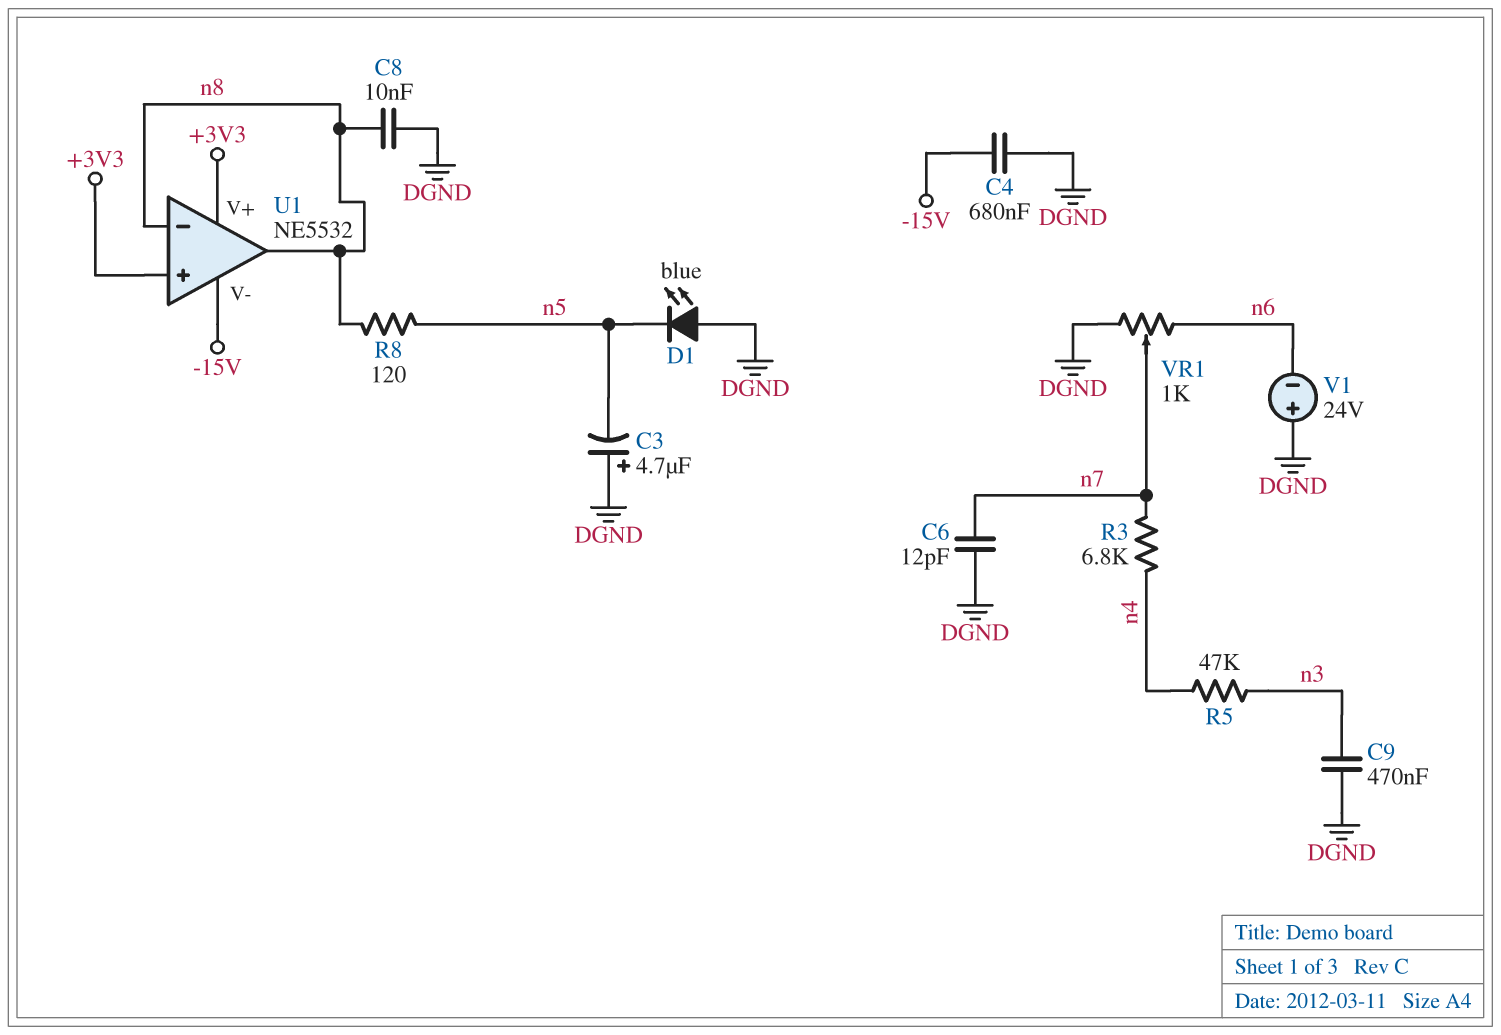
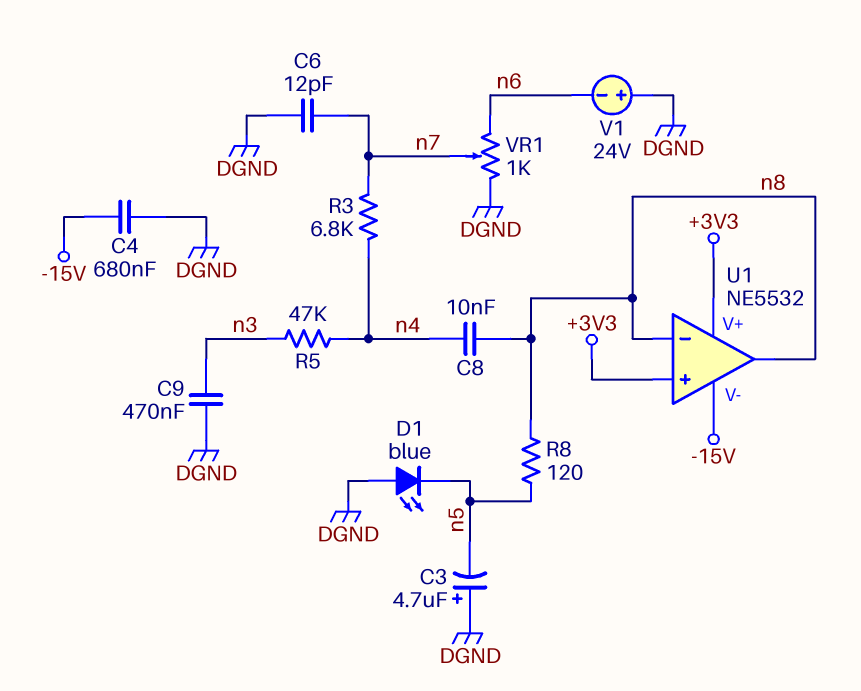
C8: 10nF (DGND, n8) -> 10nF (n4, n8)

